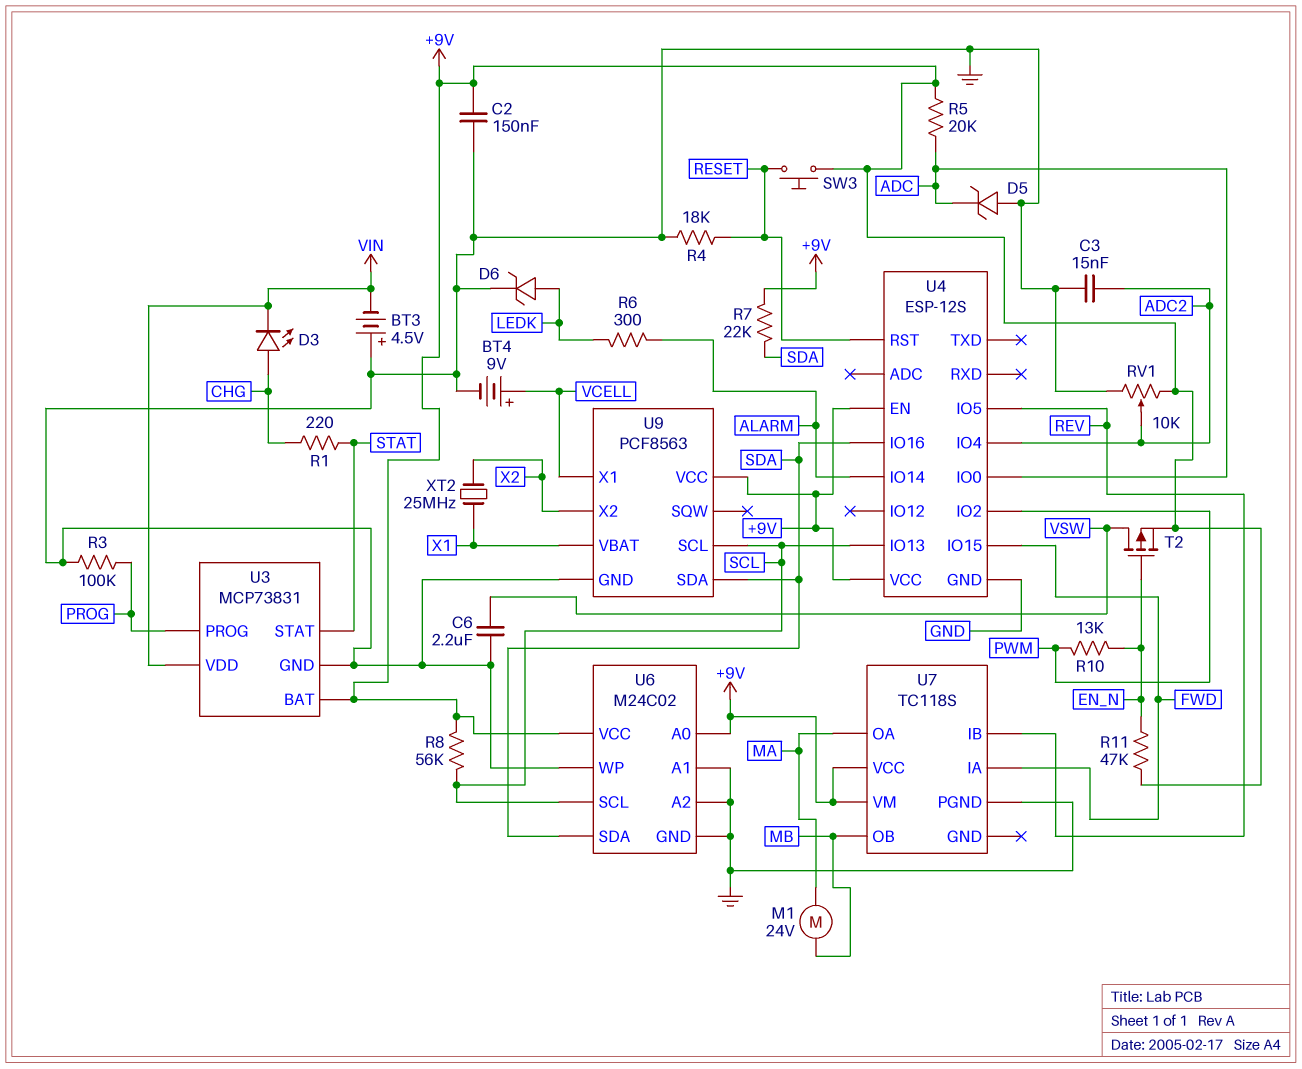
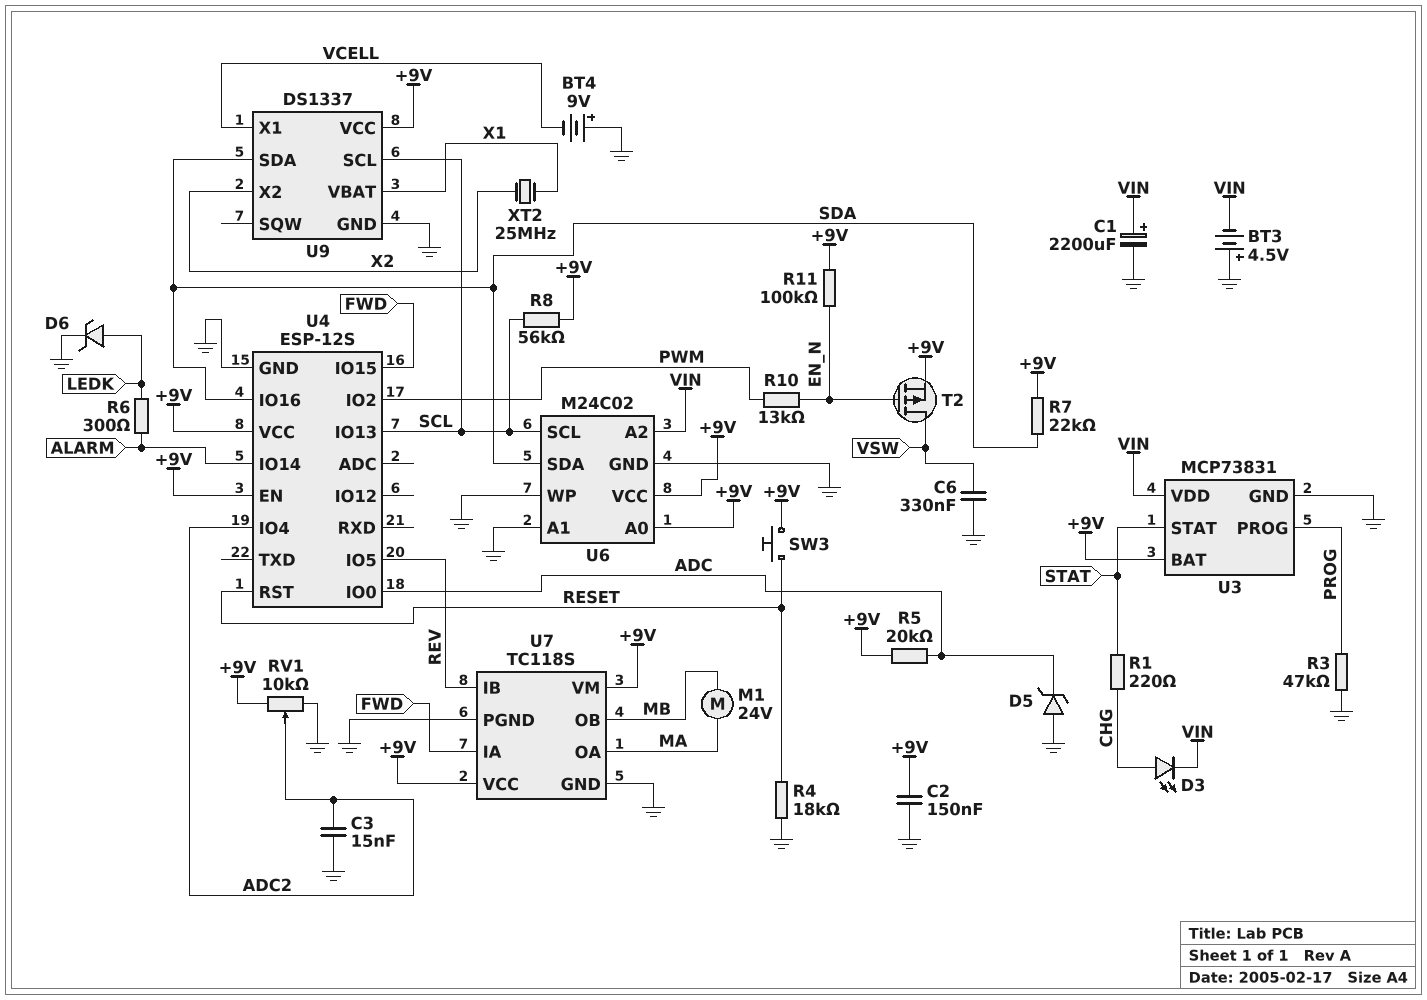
BT4: 9V (plus VCELL, minus GND) -> 9V (plus GND, minus VCELL)
C1: none -> 2200uF (plus VIN, minus GND)
C6: 2.2uF (GND, VSW) -> 330nF (GND, VSW)
R3: 100k (GND, PROG) -> 47k (GND, PROG)
R11: 47k (+9V, EN_N) -> 100k (+9V, EN_N)
U6 pin A2: GND -> VIN
U7 pin GND: none -> GND
U9: PCF8563 -> DS1337

